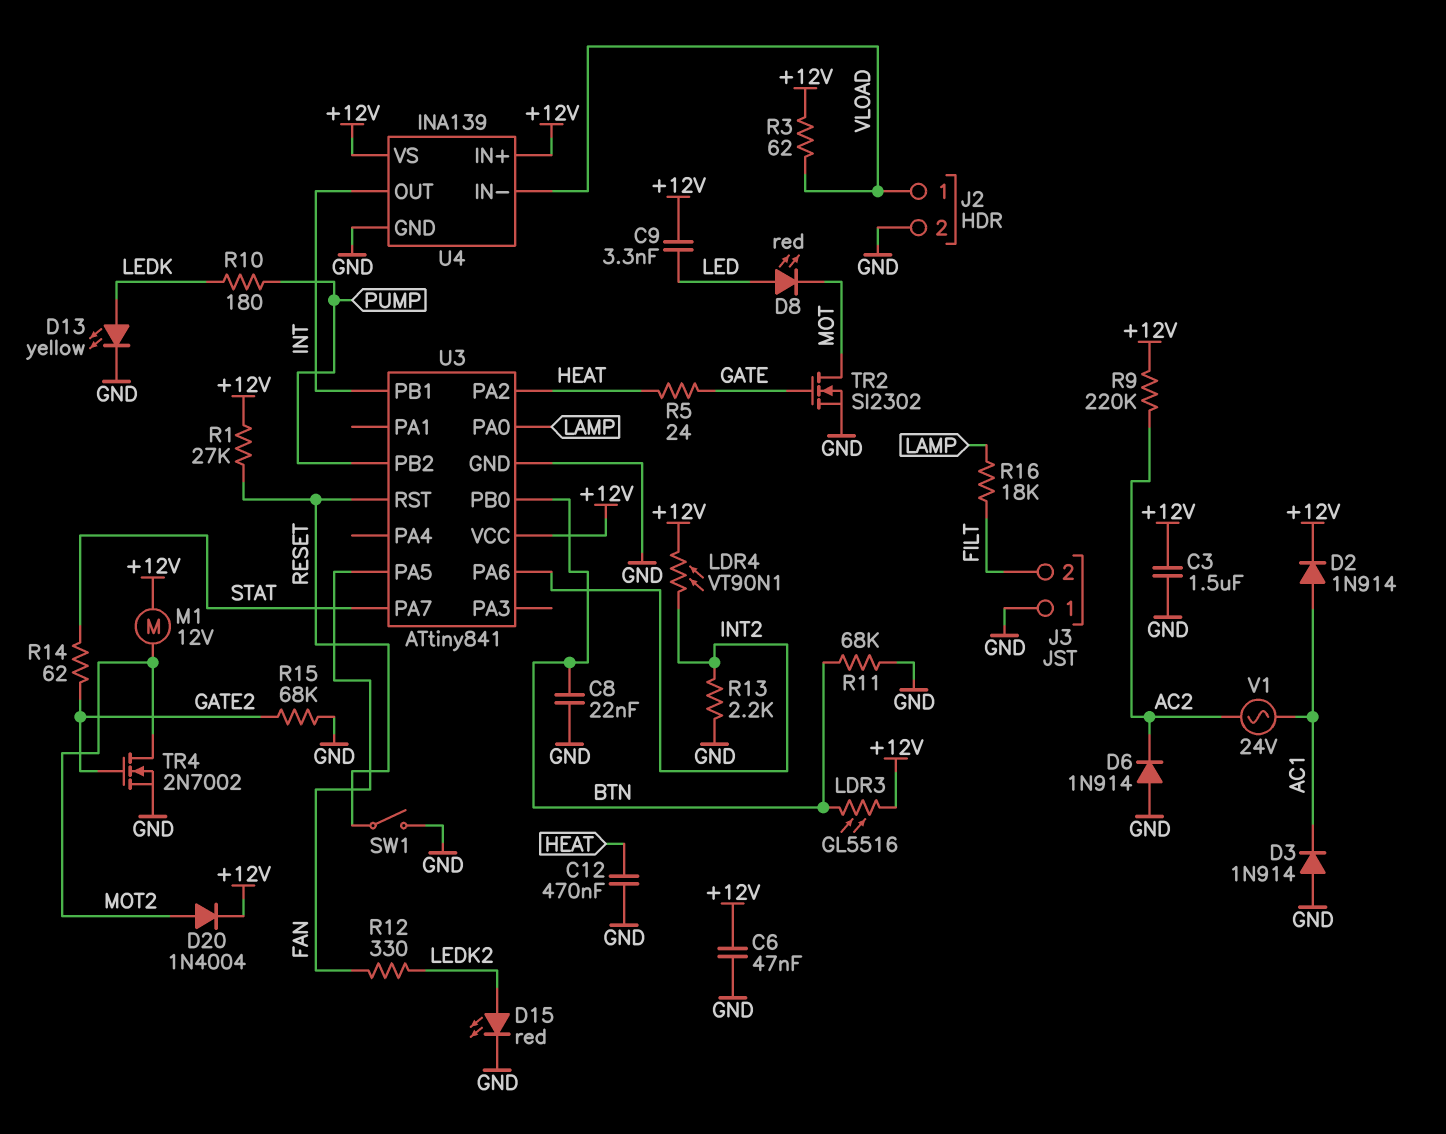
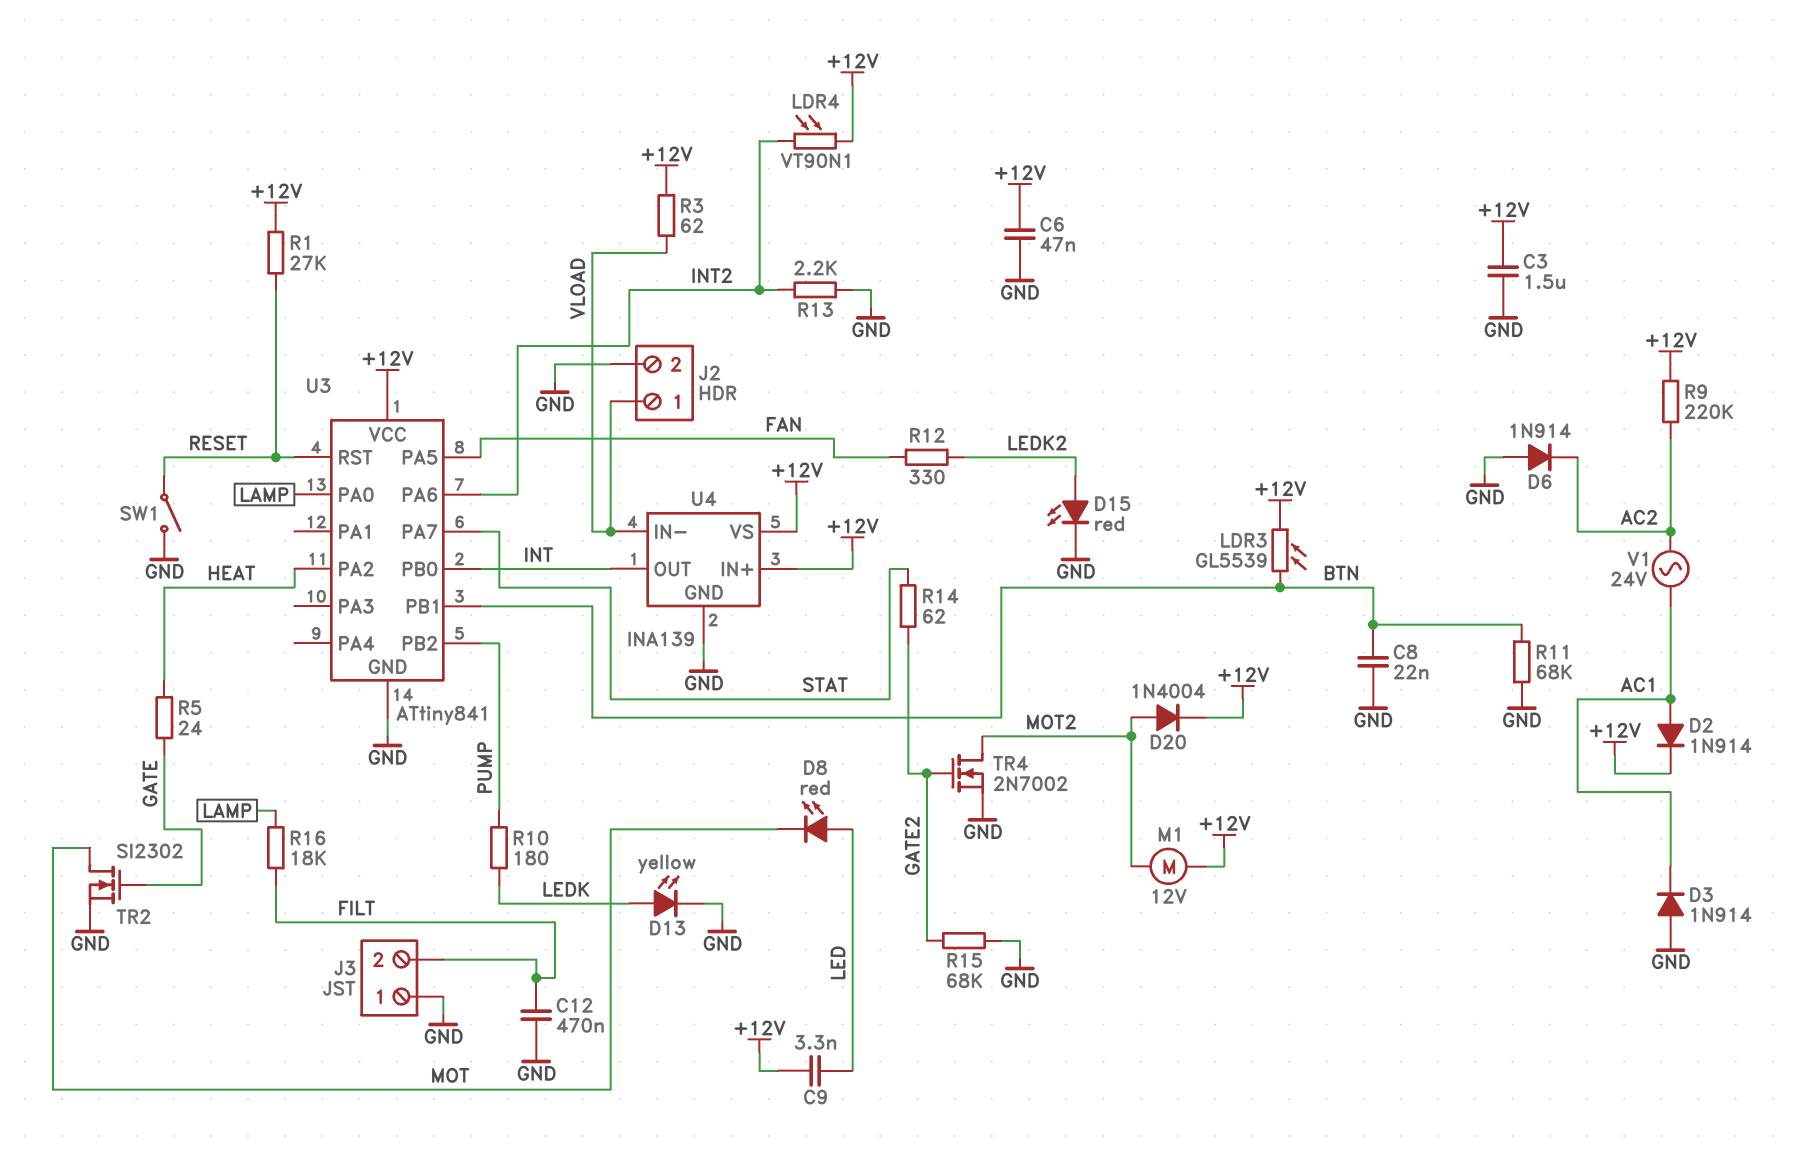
C12: 470nF (GND, HEAT) -> 470nF (FILT, GND)
LDR3: GL5516 (+12V, BTN) -> GL5539 (+12V, BTN)
U3 pin PB0: BTN -> INT
U3 pin PB1: INT -> BTN

